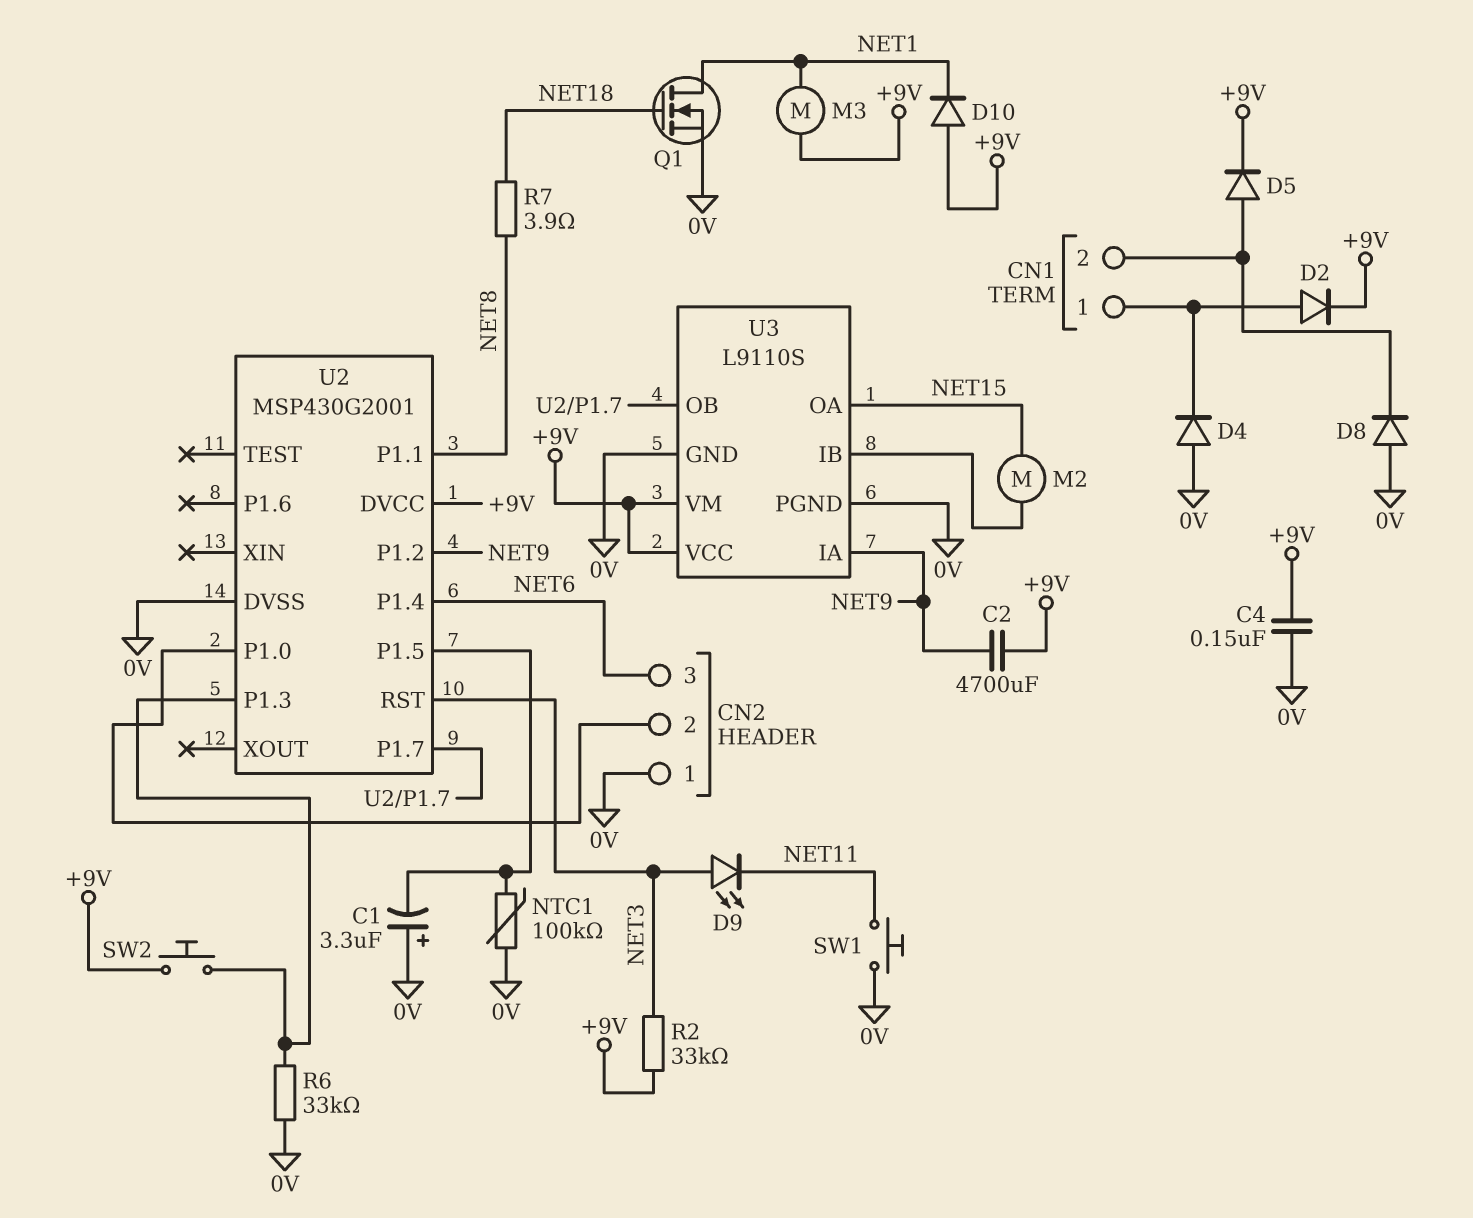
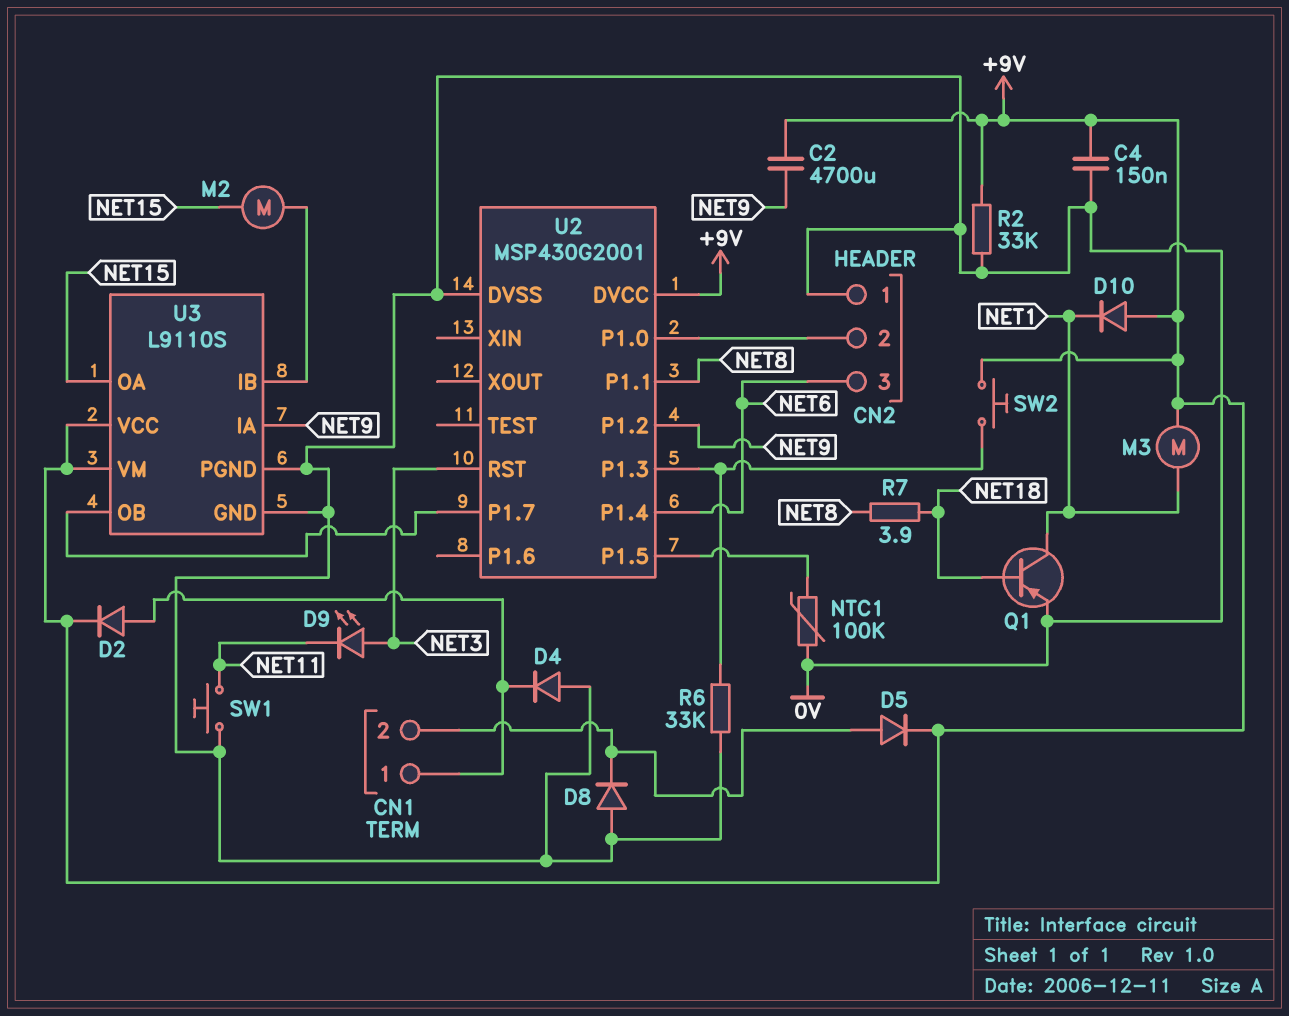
C1: 3.3uF (plus 0V, minus U2/P1.5) -> none
Q1: NMOS (G NET18, D NET1, S 0V) -> PNP (B NET18, C NET1, E 0V)
R2: 33k (+9V, NET3) -> 33k (+9V, 0V)

